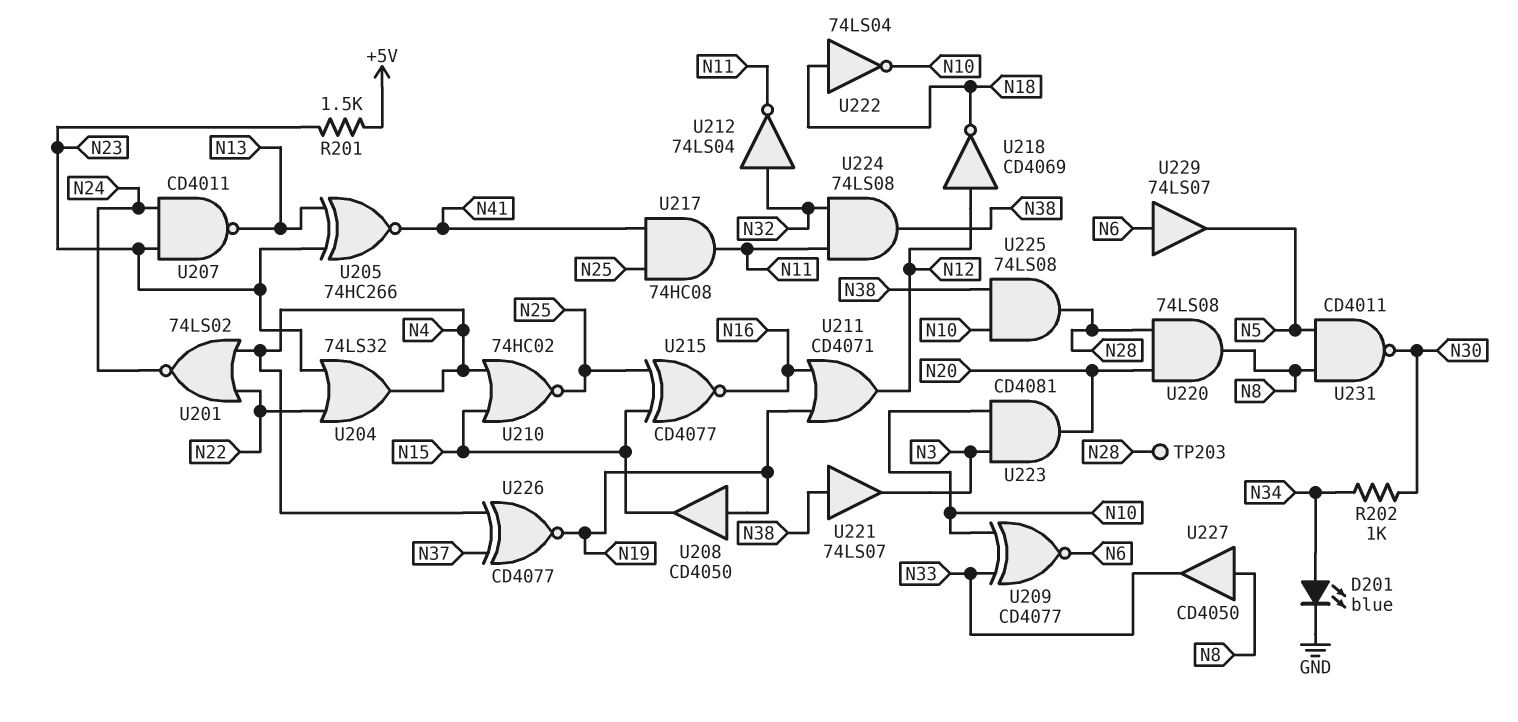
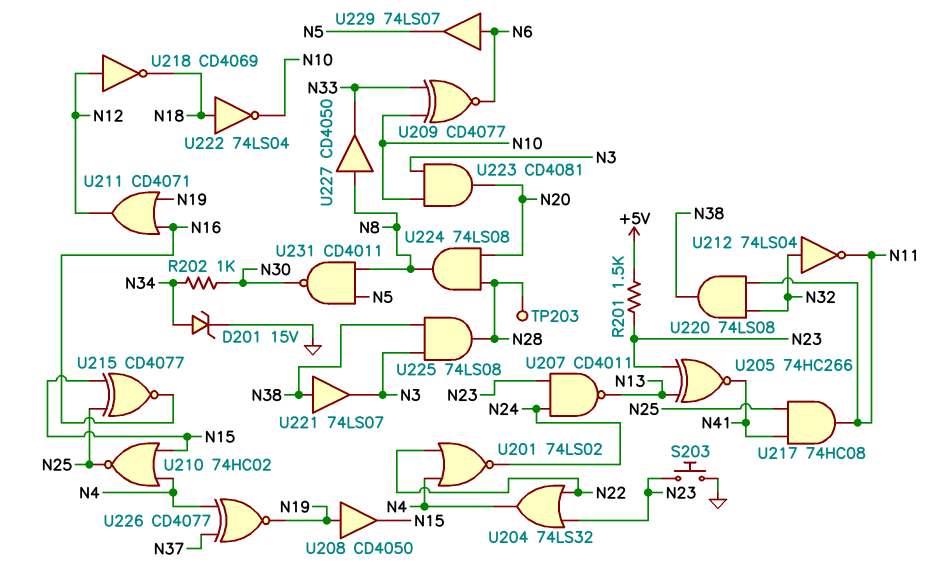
D201: LED blue (A N34, K GND) -> zener 15V (A N34, K GND)
S203: none -> button (GND, N23)
U220: AND 74LS08 (in N20, in N28, out N8) -> AND 74LS08 (in N11, in N32, out N38)
U224: AND 74LS08 (in N11, in N32, out N38) -> AND 74LS08 (in N20, in N28, out N8)
U225: AND 74LS08 (in N10, in N38, out N28) -> AND 74LS08 (in N3, in N38, out N28)

